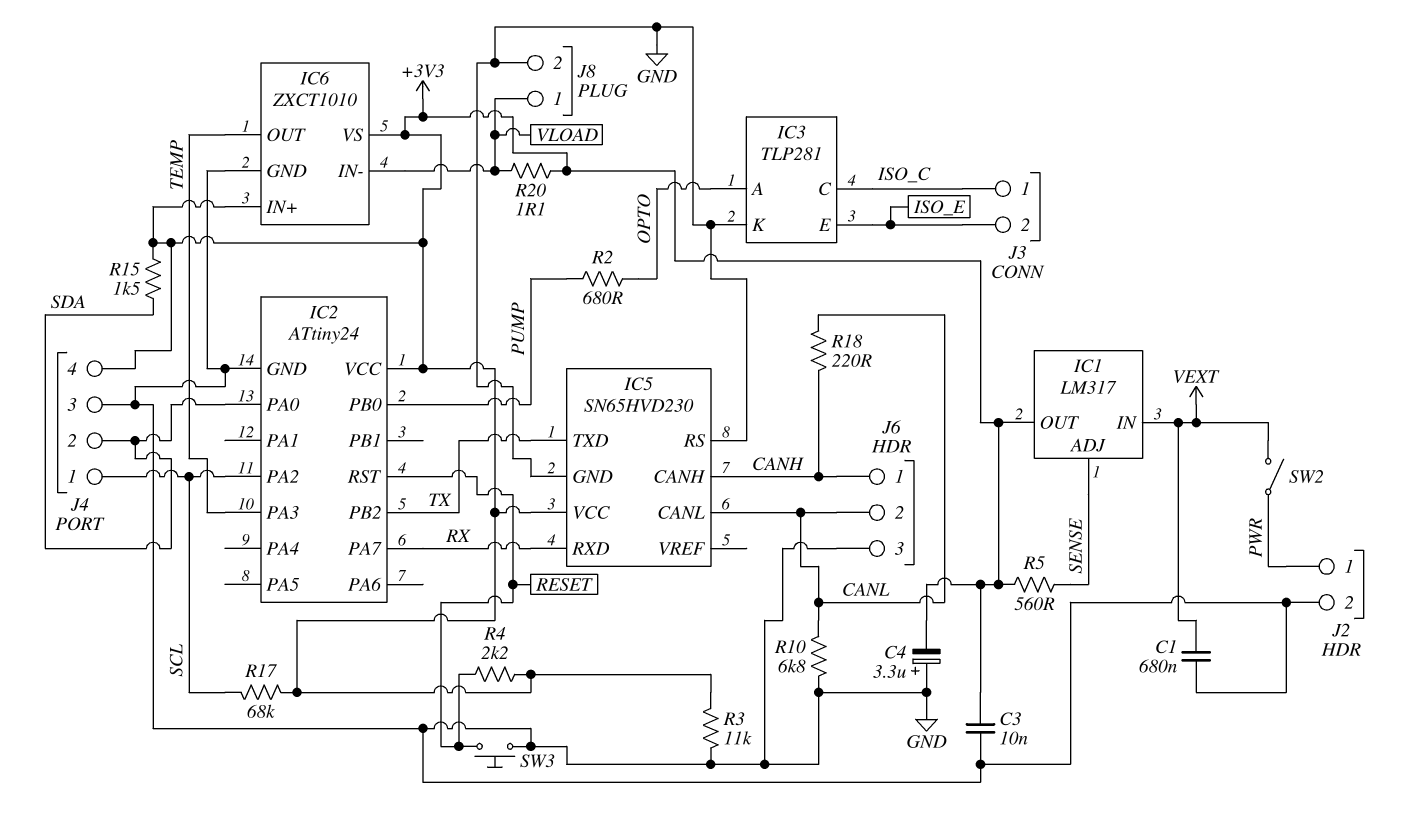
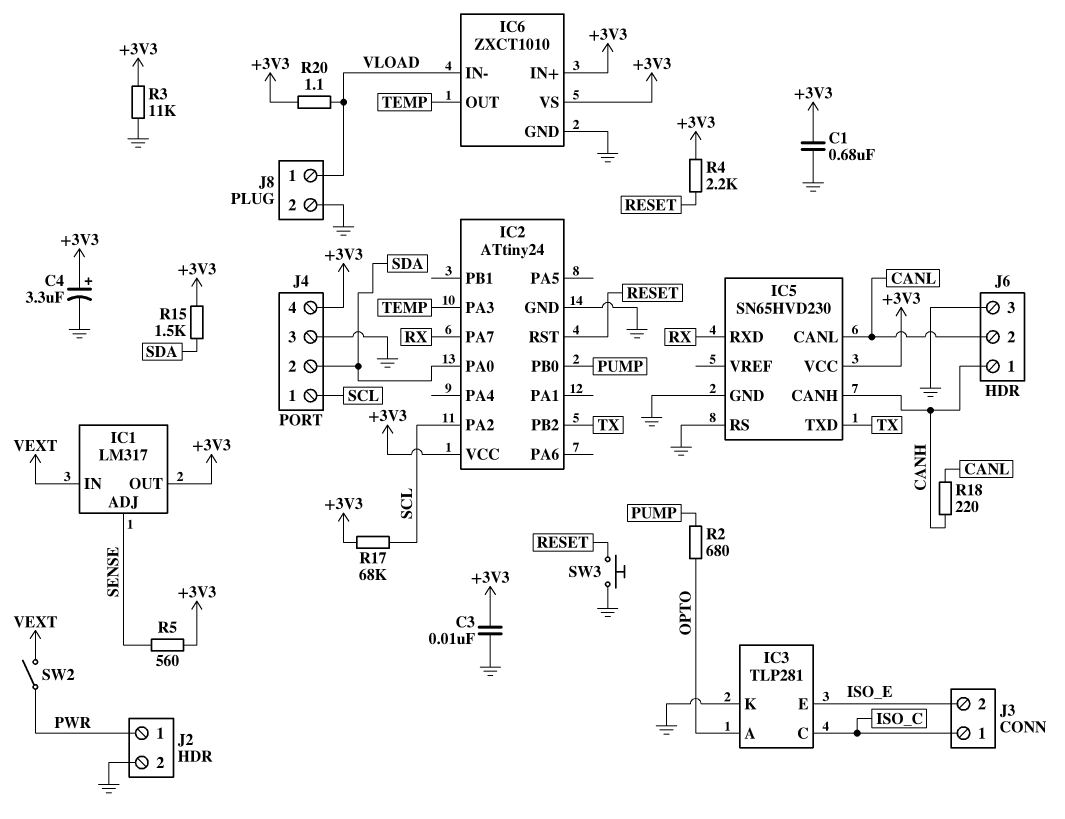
C1: 680nF (GND, VEXT) -> 680nF (+3V3, GND)
C4: 3.3uF (plus GND, minus +3V3) -> 3.3uF (plus +3V3, minus GND)
R10: 6.8k (CANL, GND) -> none

